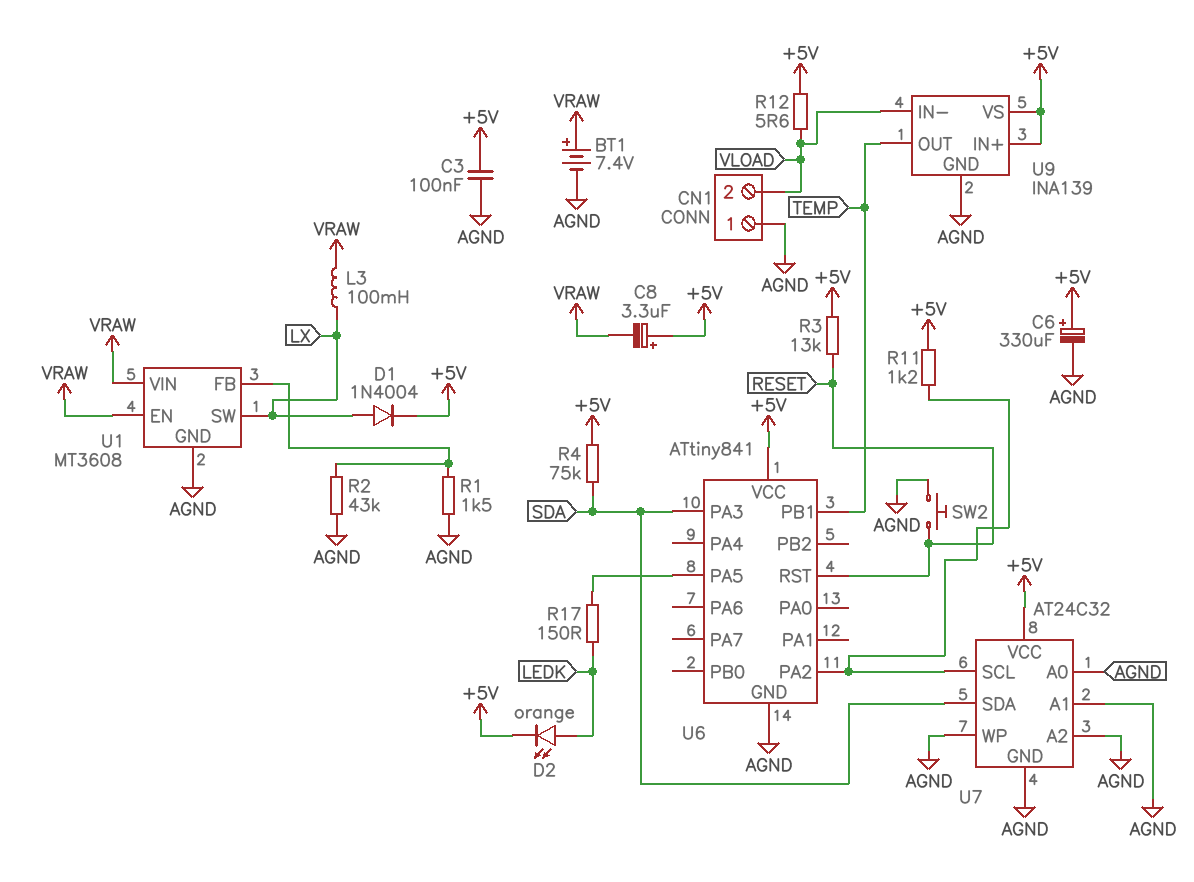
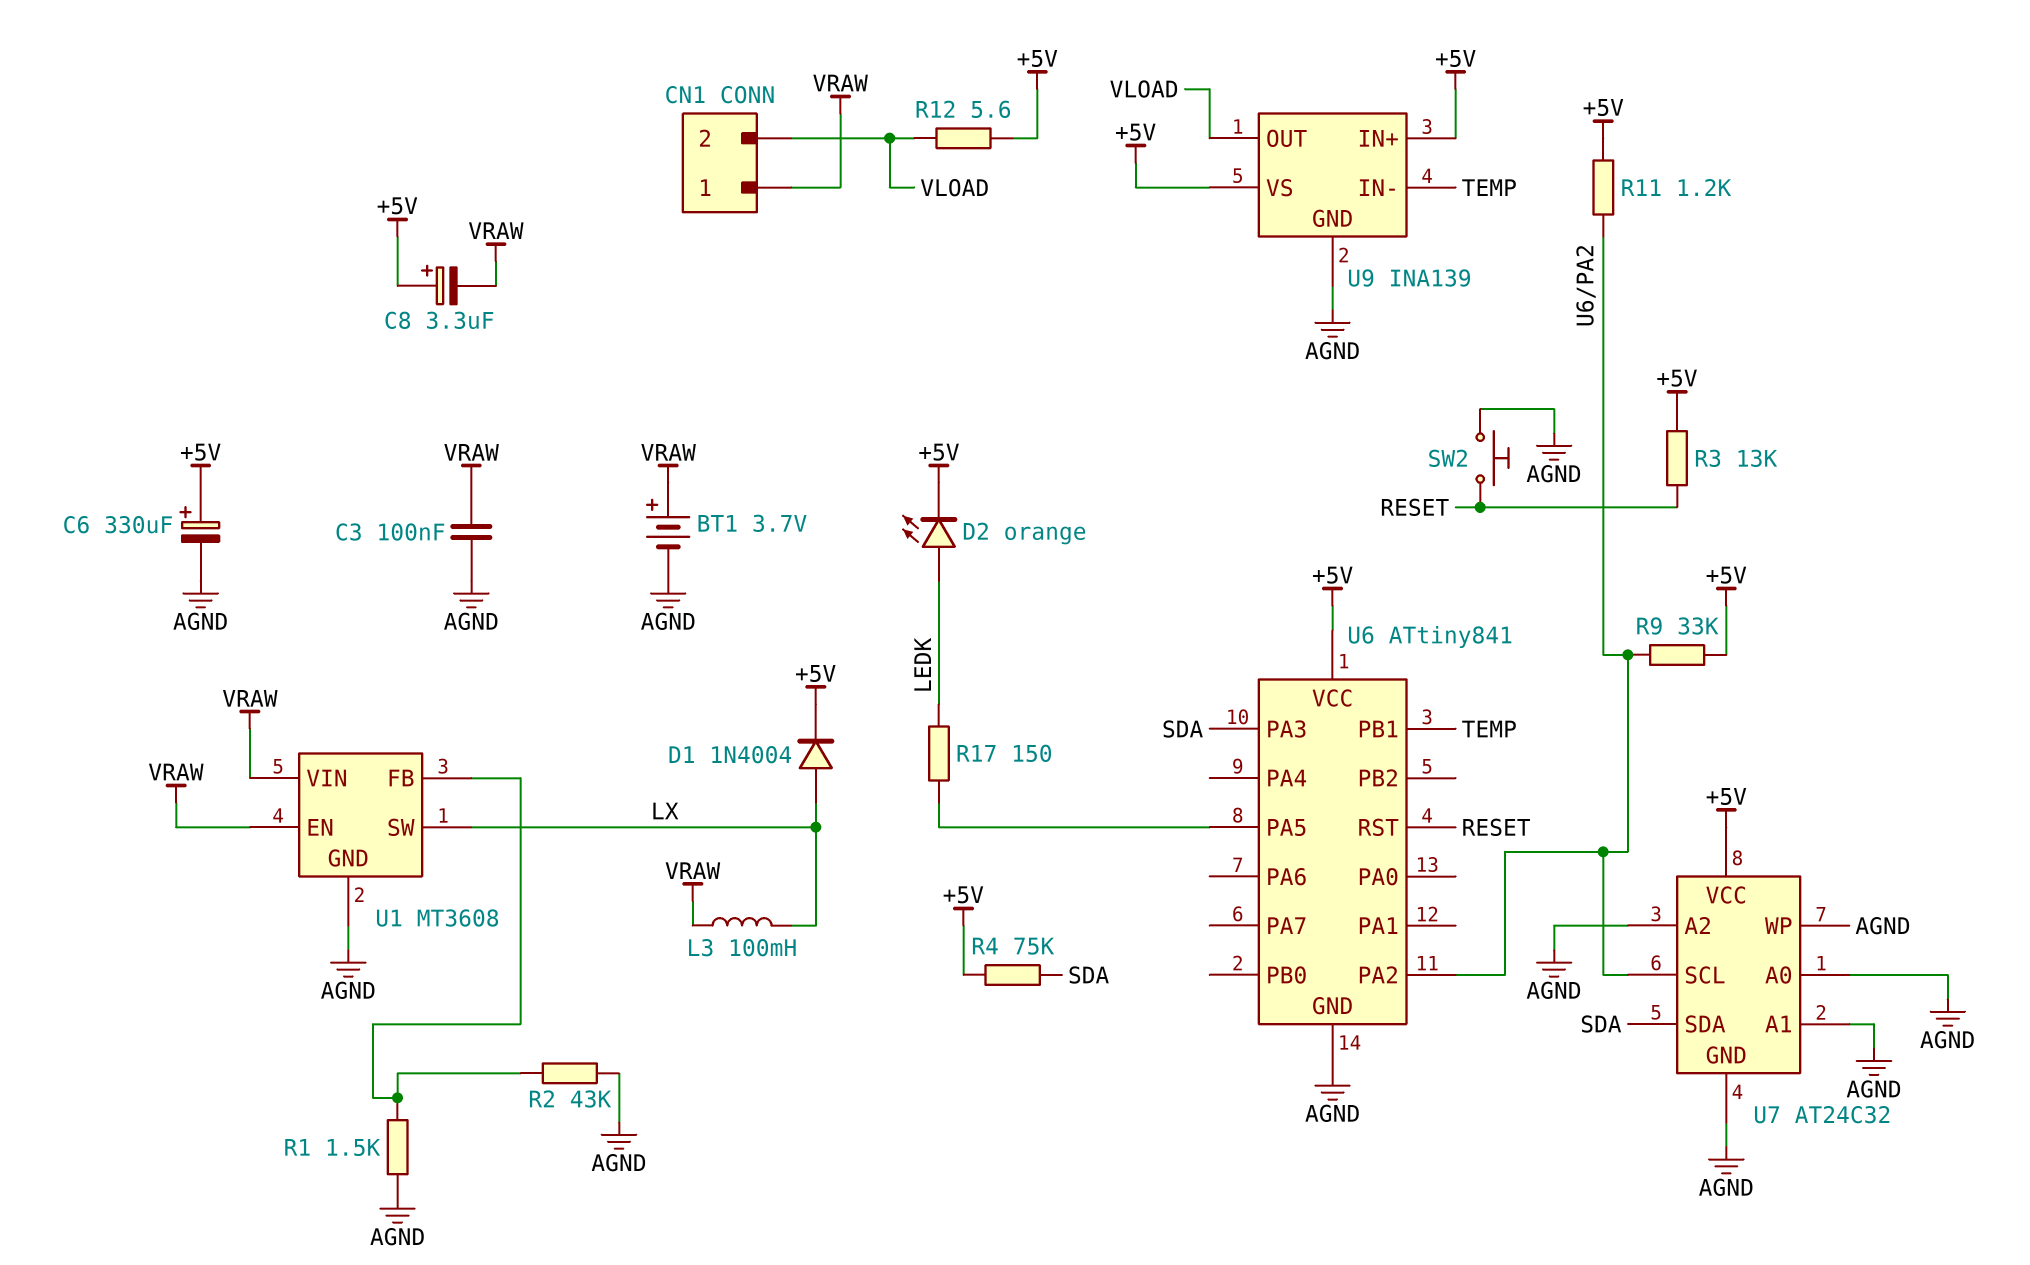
BT1: 7.4V (plus VRAW, minus AGND) -> 3.7V (plus VRAW, minus AGND)
C3: 100nF (+5V, AGND) -> 100nF (AGND, VRAW)
CN1 pin 1: AGND -> VRAW
R9: none -> 33k (+5V, U6/PA2)
U9 pin IN-: VLOAD -> TEMP
U9 pin OUT: TEMP -> VLOAD

